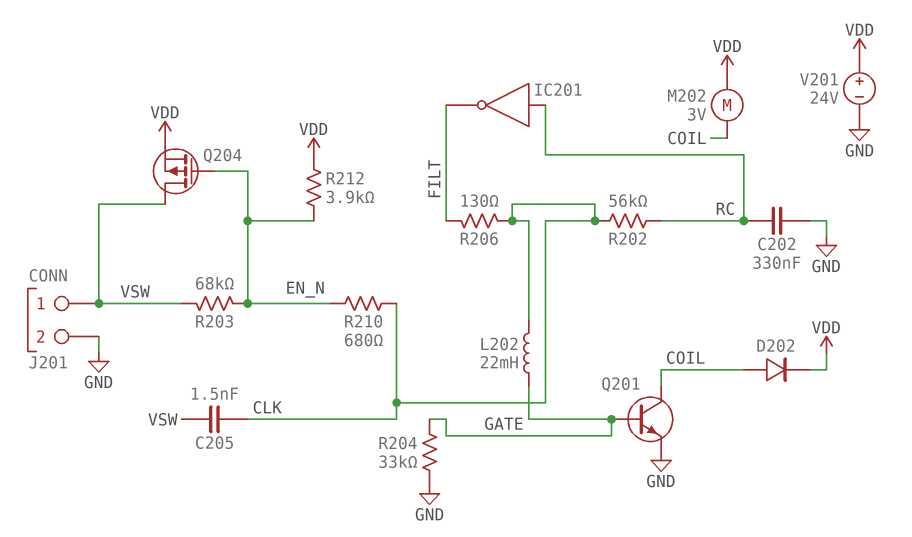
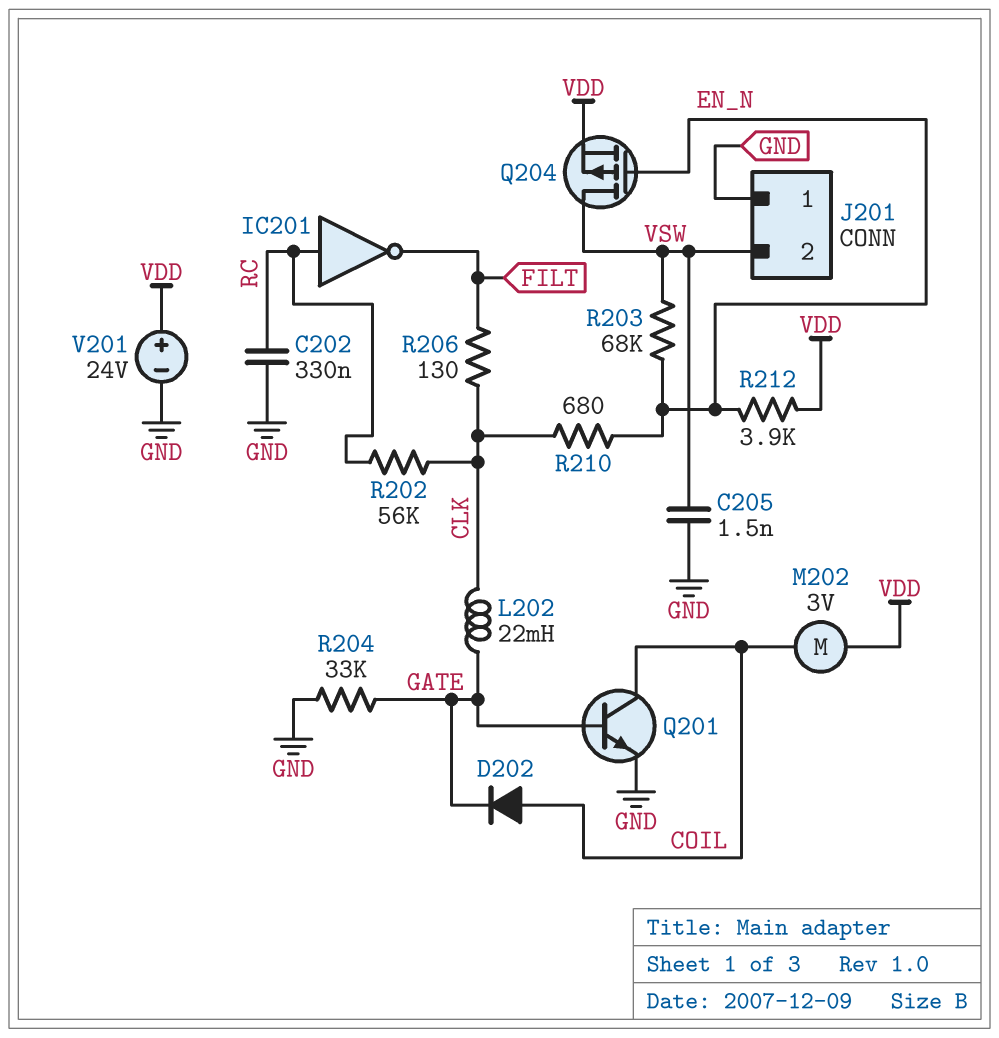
C205: 1.5nF (CLK, VSW) -> 1.5nF (GND, VSW)
D202: diode (A COIL, K VDD) -> diode (A COIL, K GATE)
J201 pin 1: VSW -> GND
J201 pin 2: GND -> VSW

